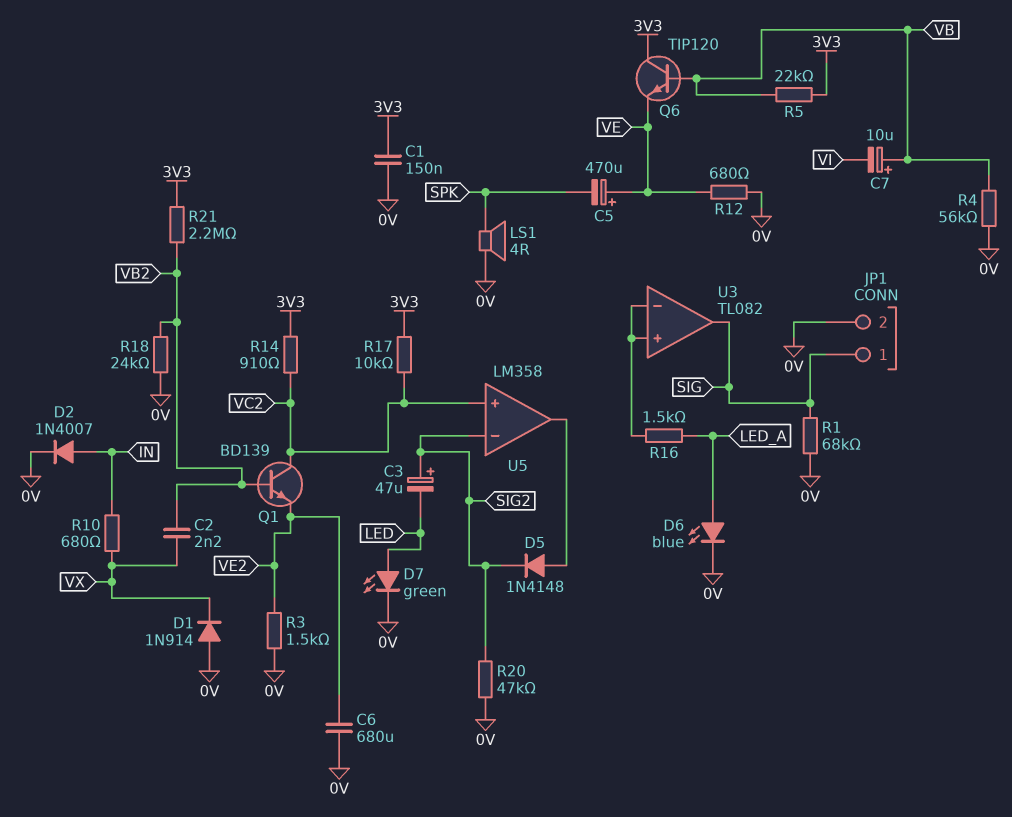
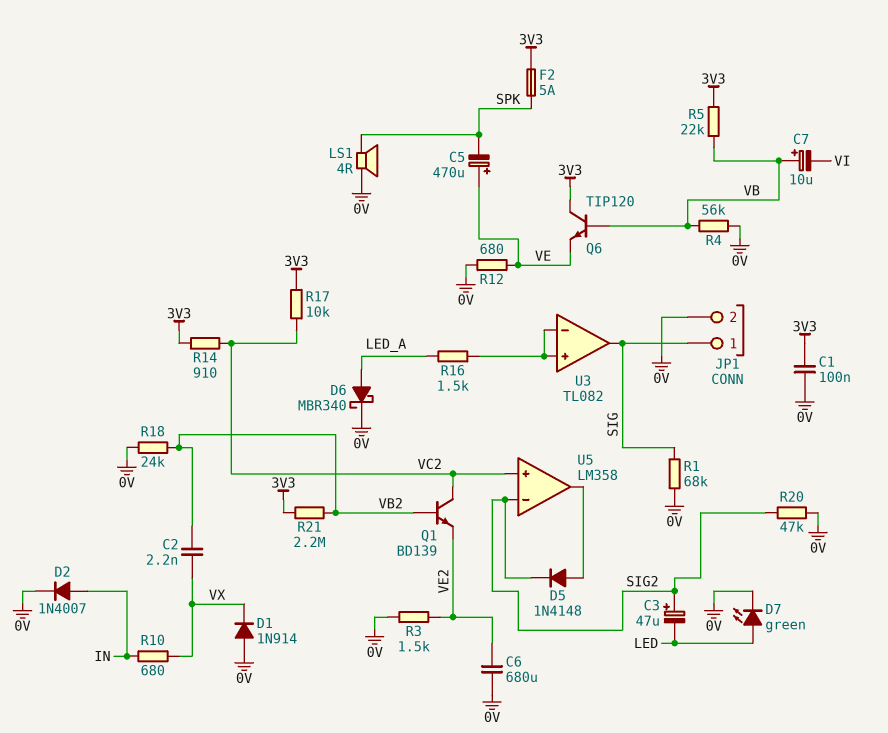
C1: 150nF (0V, 3V3) -> 100nF (0V, 3V3)
D6: LED blue (A LED_A, K 0V) -> schottky MBR340 (A LED_A, K 0V)
F2: none -> 5A (3V3, SPK)

